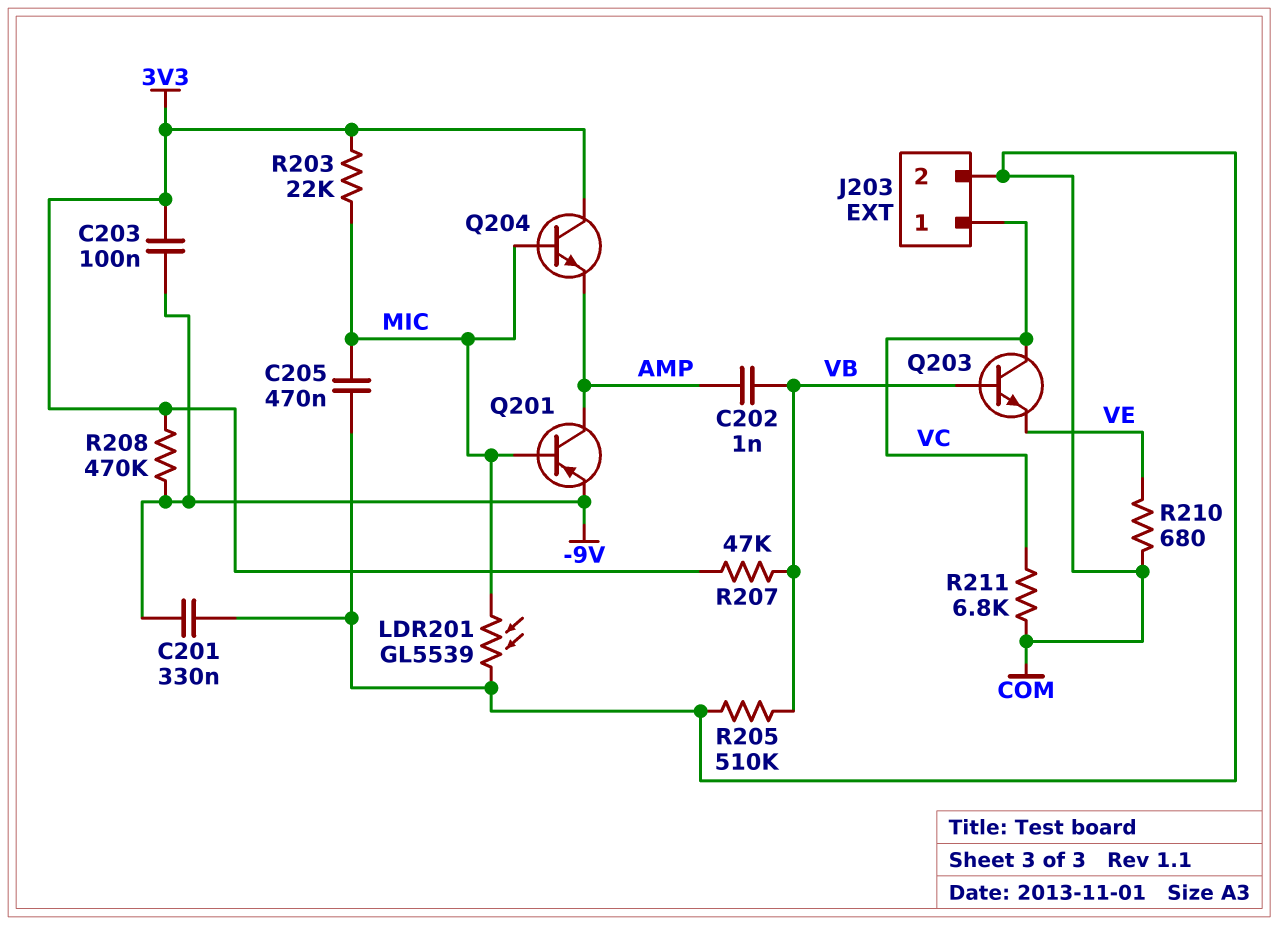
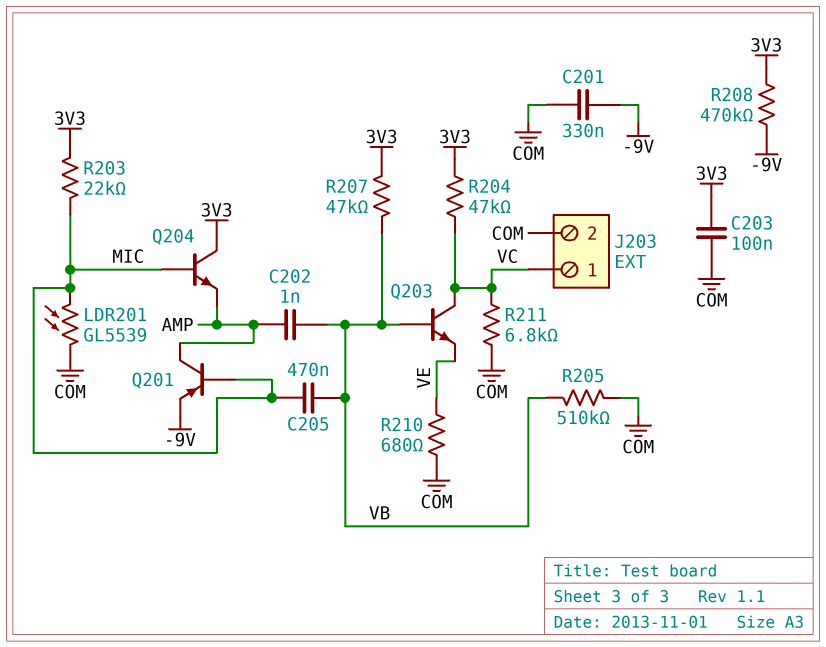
C203: 100nF (-9V, 3V3) -> 100nF (3V3, COM)
C205: 470nF (COM, MIC) -> 470nF (MIC, VB)
R204: none -> 47k (3V3, VC)

